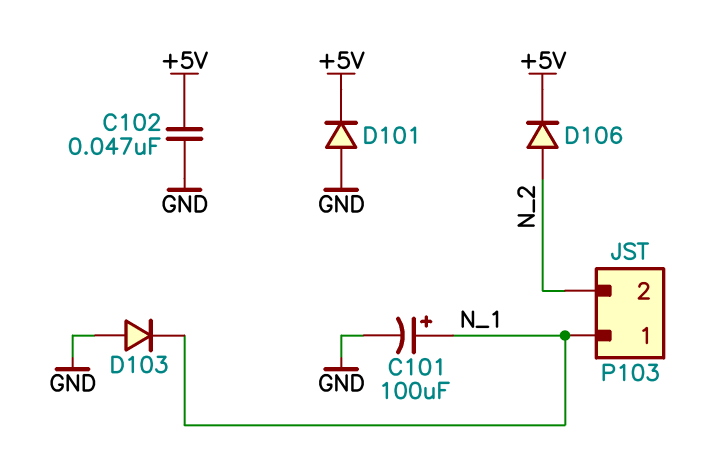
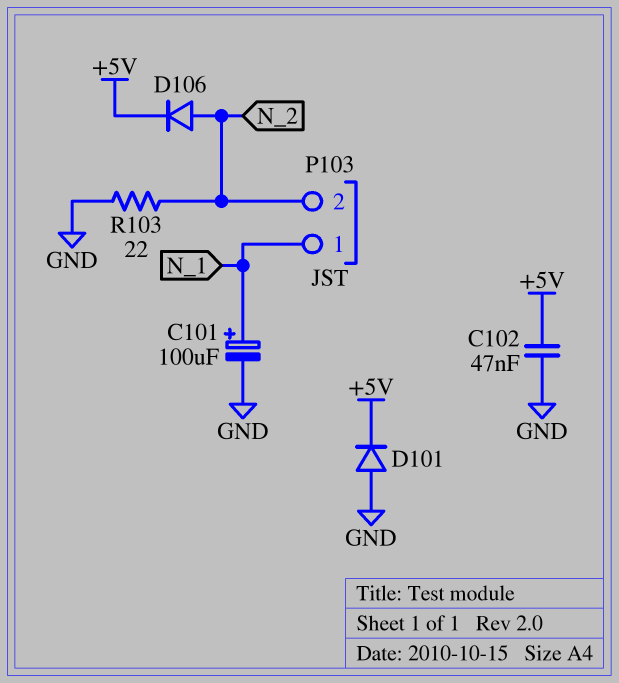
D103: diode (A GND, K N_1) -> none
R103: none -> 22 (GND, N_2)

